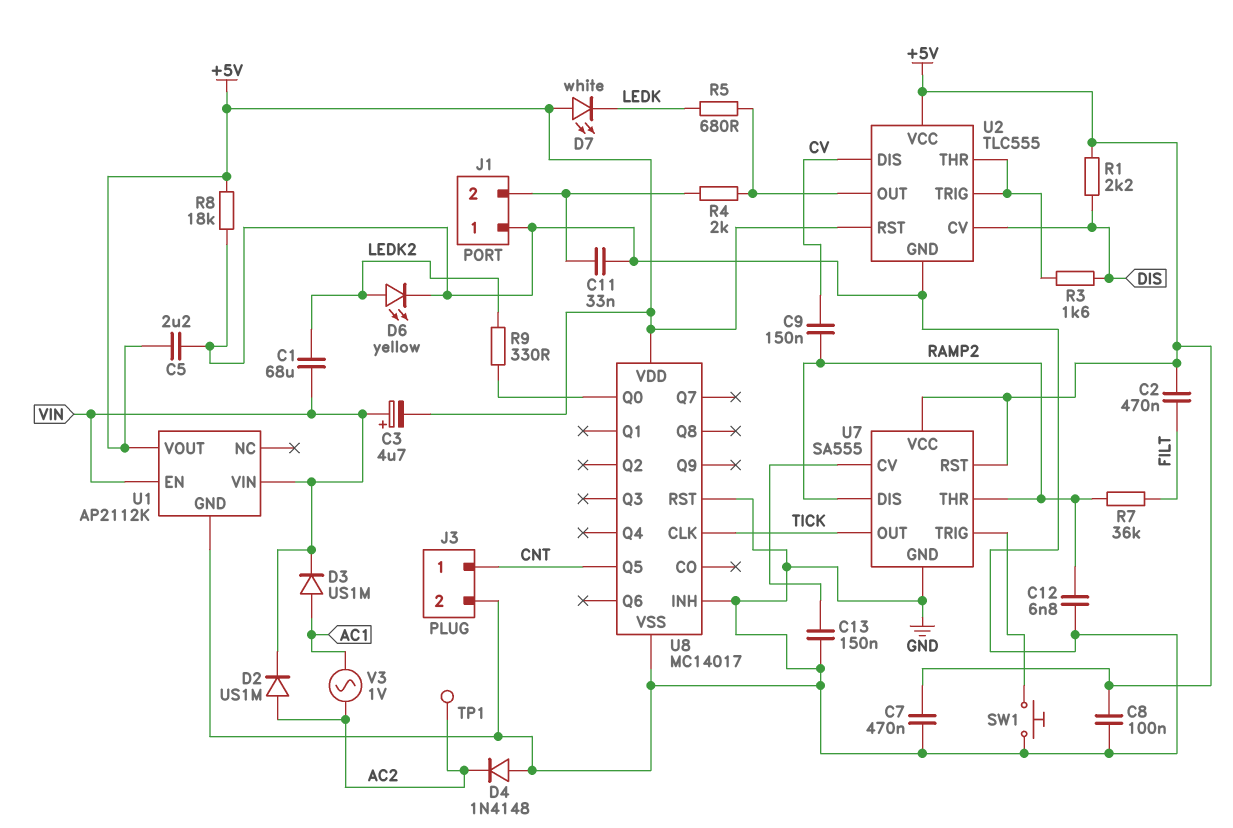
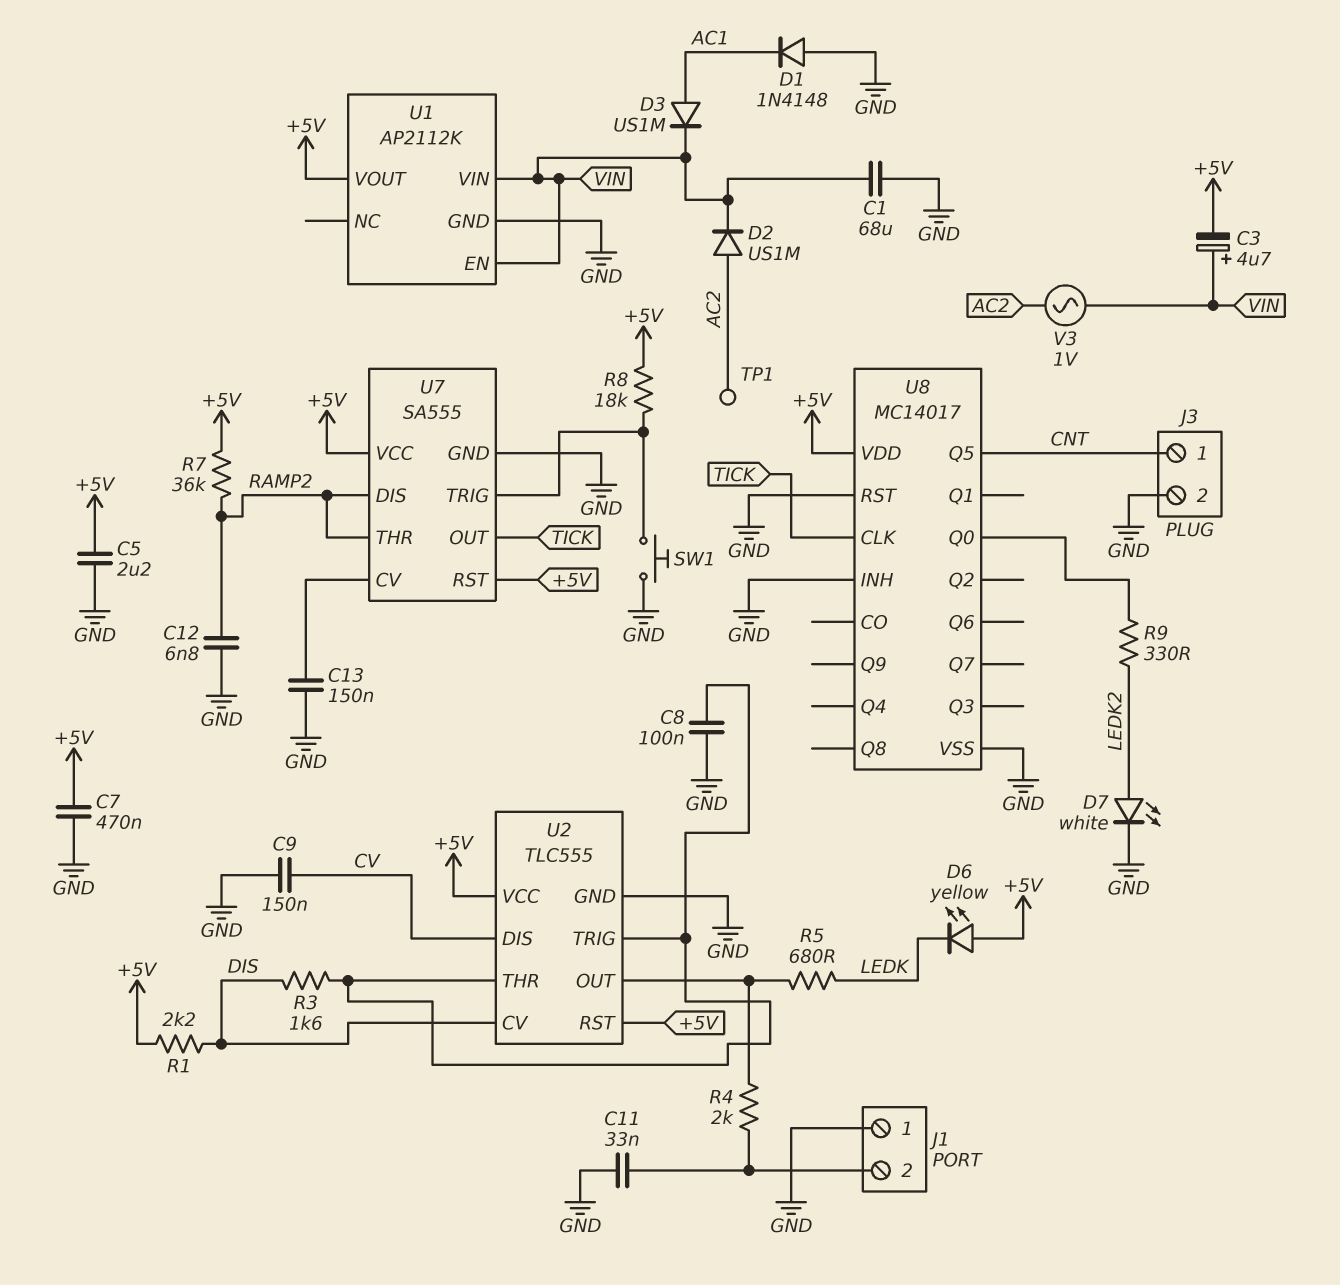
C1: 68uF (LEDK2, VIN) -> 68uF (GND, VIN)
C2: 470nF (+5V, FILT) -> none
C8: 100nF (+5V, GND) -> 100nF (GND, U2/THR)
C9: 150nF (CV, RAMP2) -> 150nF (CV, GND)
D1: none -> diode 1N4148 (A GND, K AC1)
D4: diode 1N4148 (A GND, K AC2) -> none
D6: LED yellow (A LEDK2, K GND) -> LED yellow (A +5V, K LEDK)
D7: LED white (A +5V, K LEDK) -> LED white (A LEDK2, K GND)
R7: 36k (FILT, RAMP2) -> 36k (+5V, RAMP2)
R8: 18k (+5V, GND) -> 18k (+5V, U7/TRIG)
V3: AC 1V (AC1, AC2) -> AC 1V (AC2, VIN)

